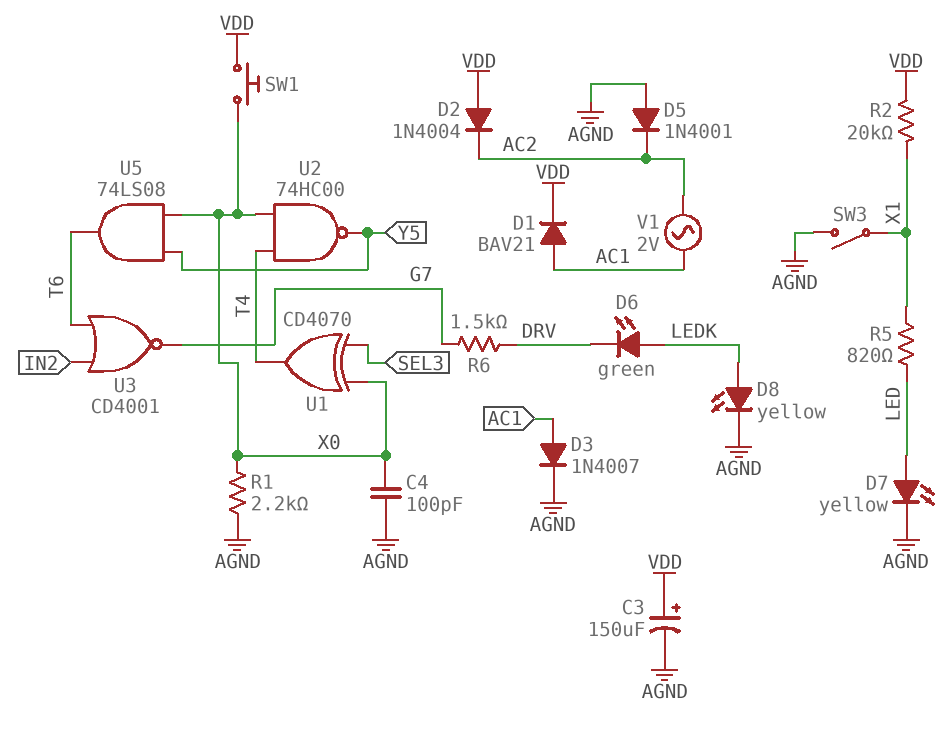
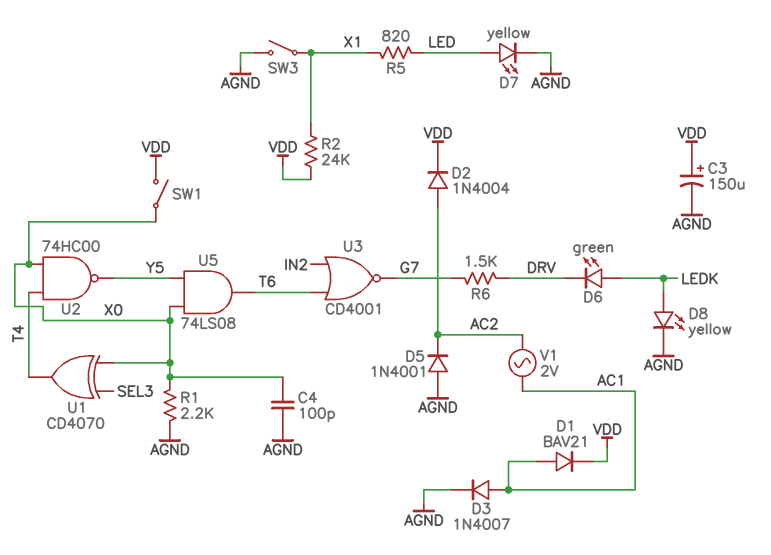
D2: diode 1N4004 (A VDD, K AC2) -> diode 1N4004 (A AC2, K VDD)
R2: 20k (VDD, X1) -> 24k (VDD, X1)
SW1: button (VDD, X0) -> switch (VDD, X0)

